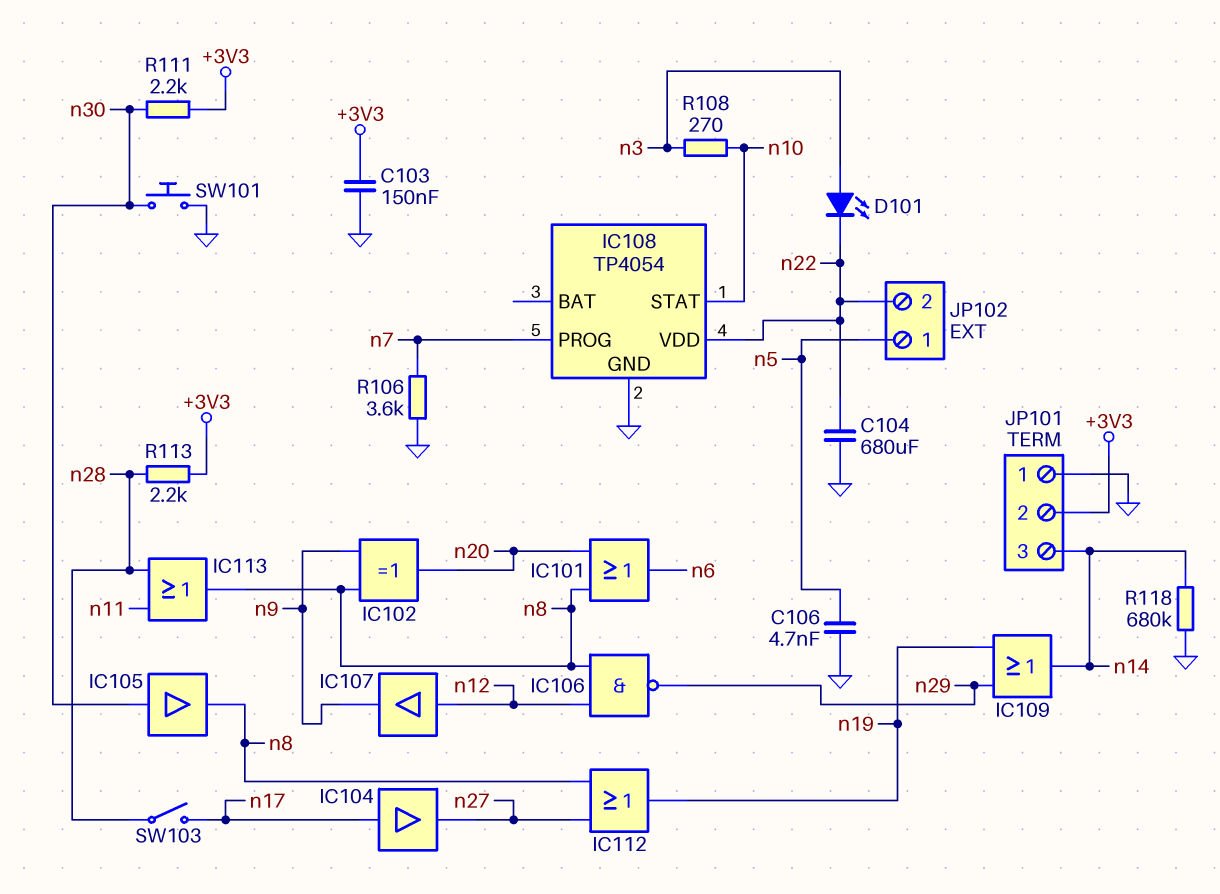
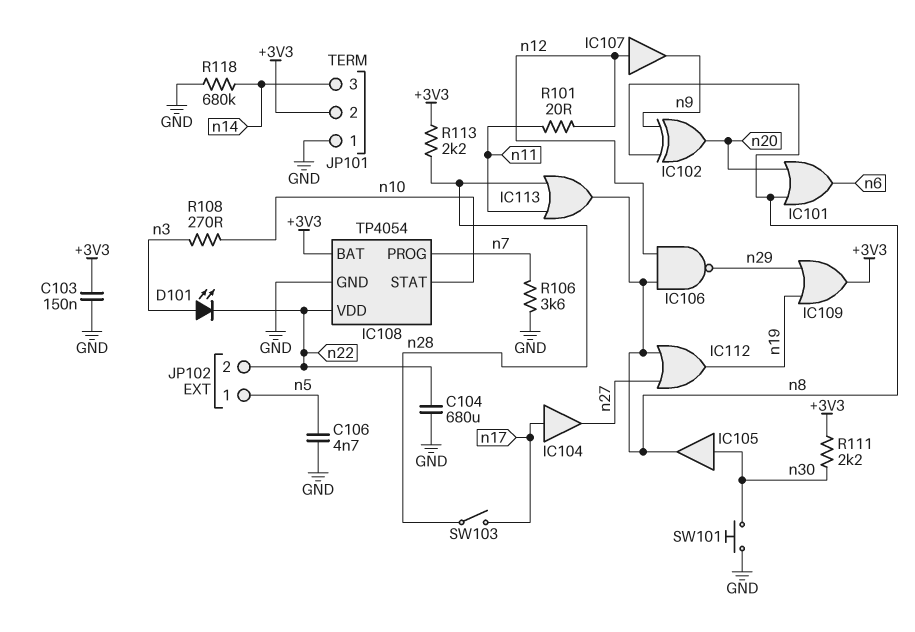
IC108 pin BAT: none -> +3V3
IC109: OR (in n19, in n29, out n14) -> OR (in n19, in n29, out +3V3)
R101: none -> 20 (n11, n12)

